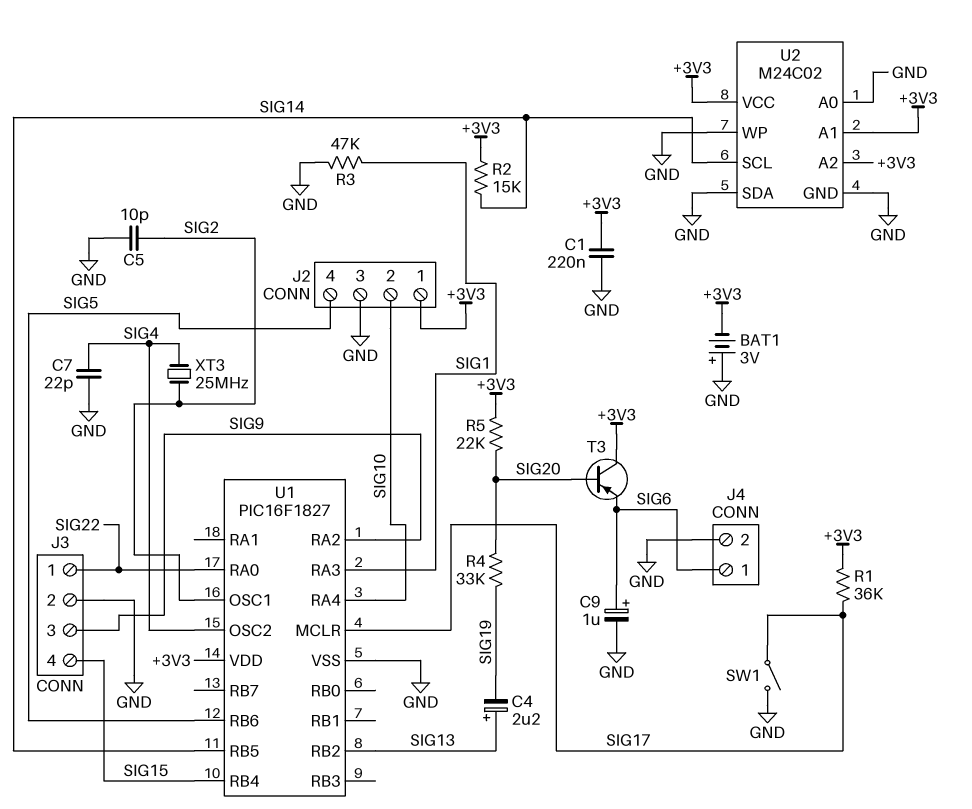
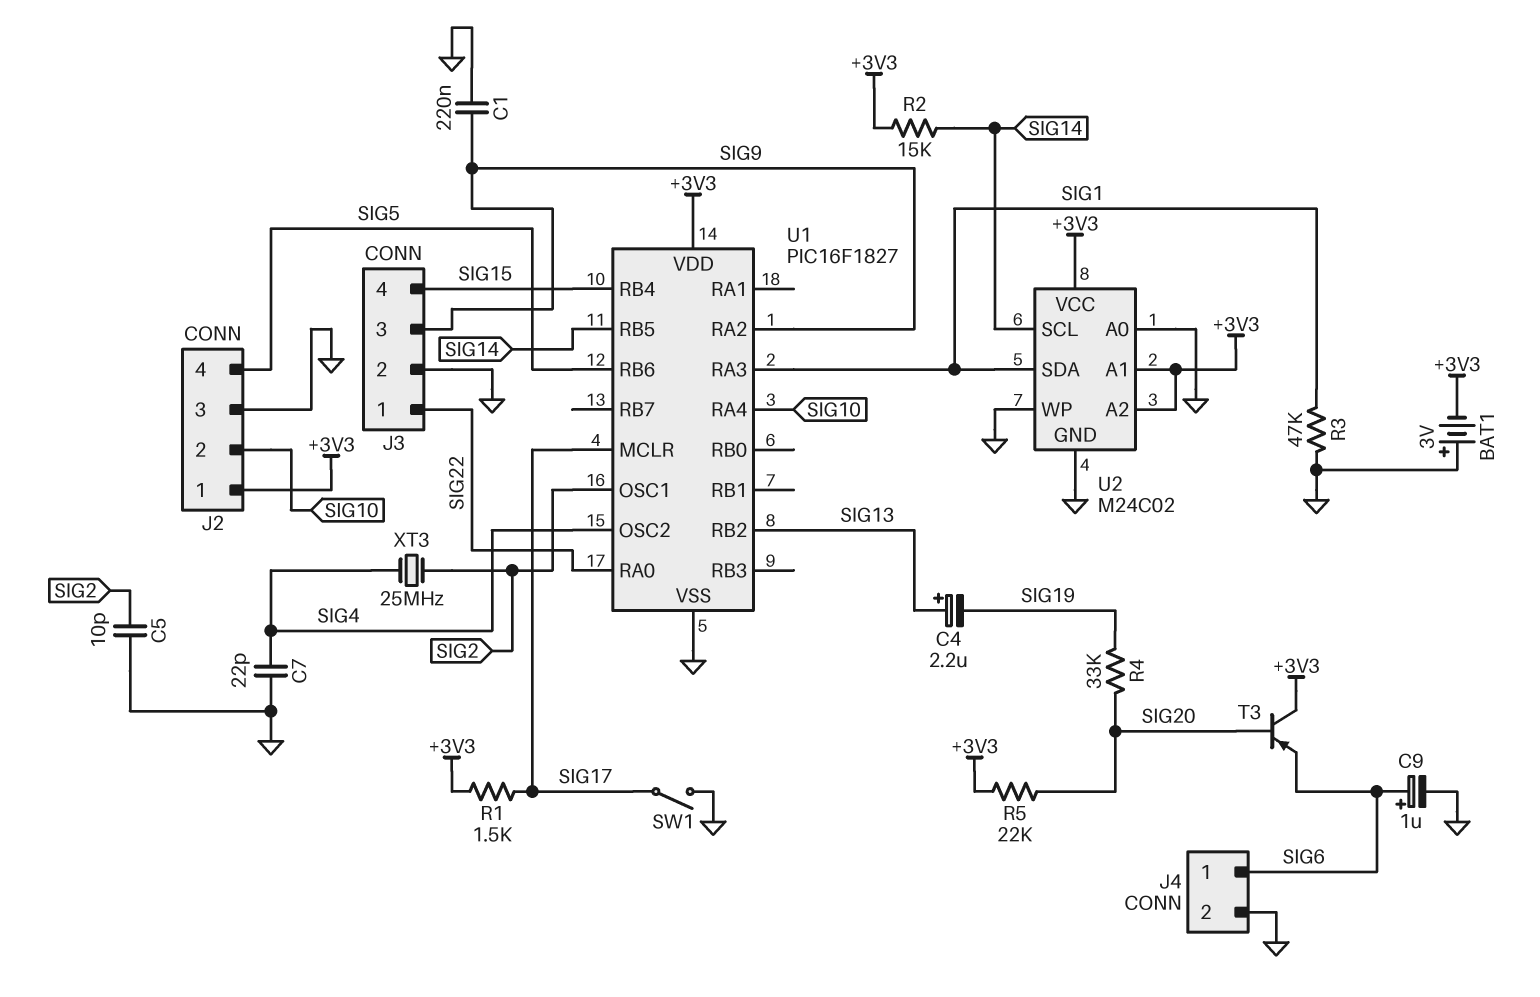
C1: 220nF (+3V3, GND) -> 220nF (GND, SIG9)
R1: 36k (+3V3, SIG17) -> 1.5k (+3V3, SIG17)
U2 pin SDA: GND -> SIG1

